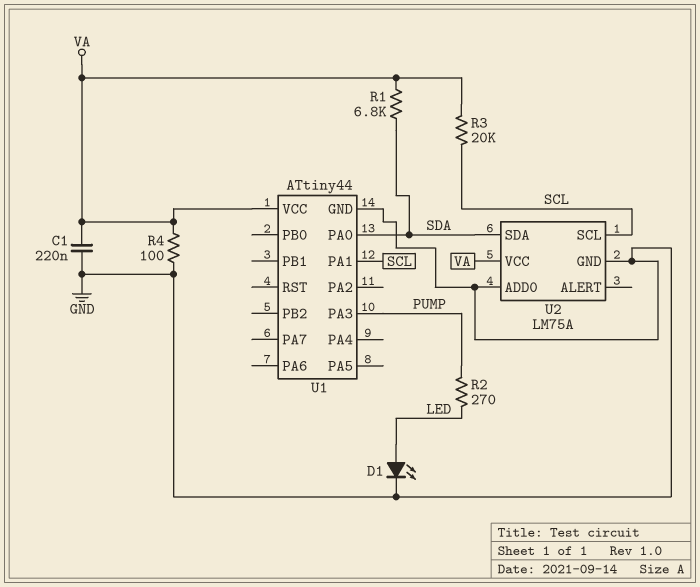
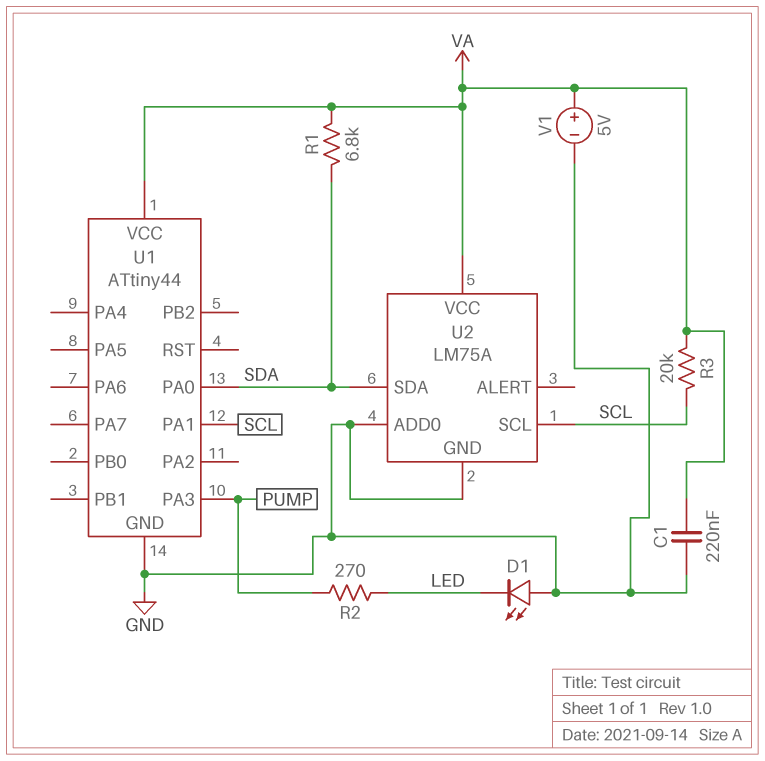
D1: LED (A LED, K GND) -> LED (A GND, K LED)
R4: 100 (GND, VA) -> none
V1: none -> 5V (plus VA, minus GND)

